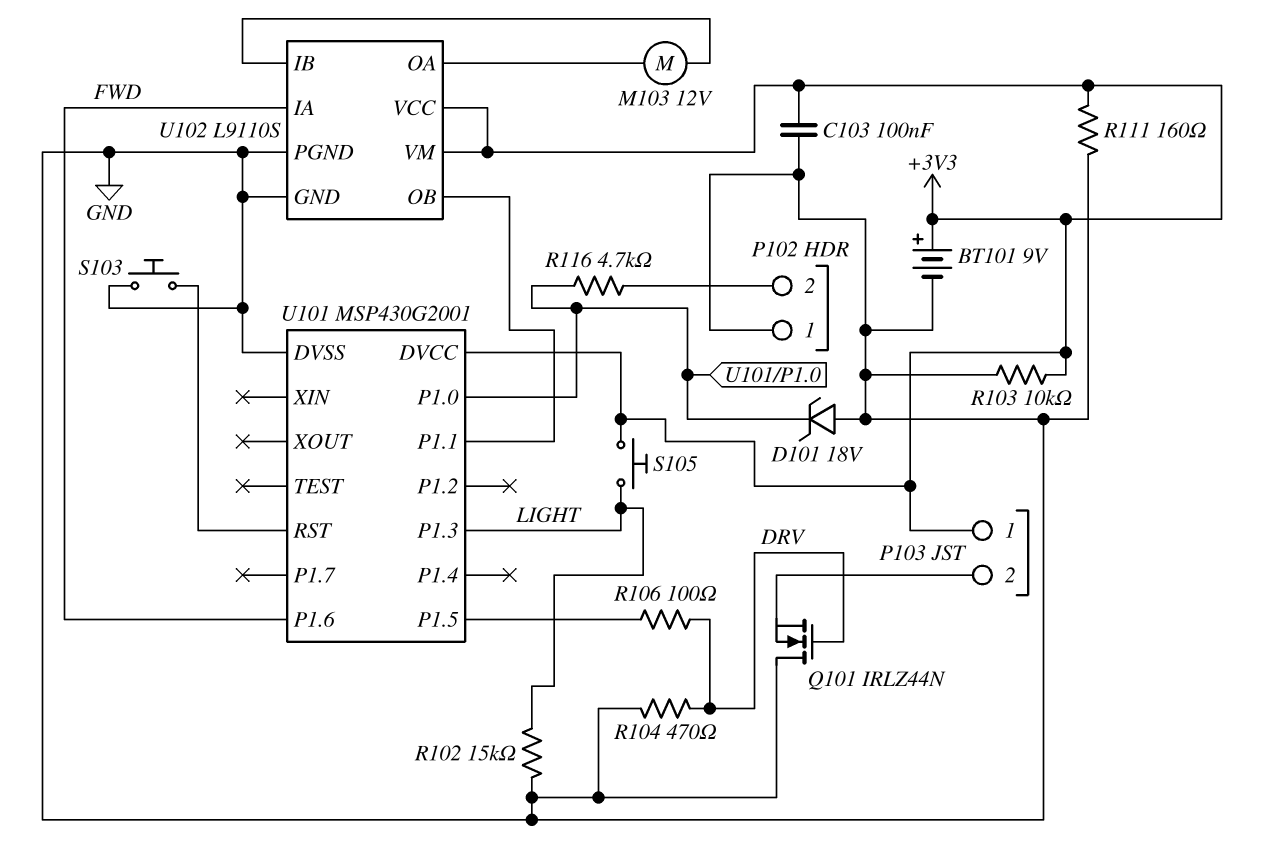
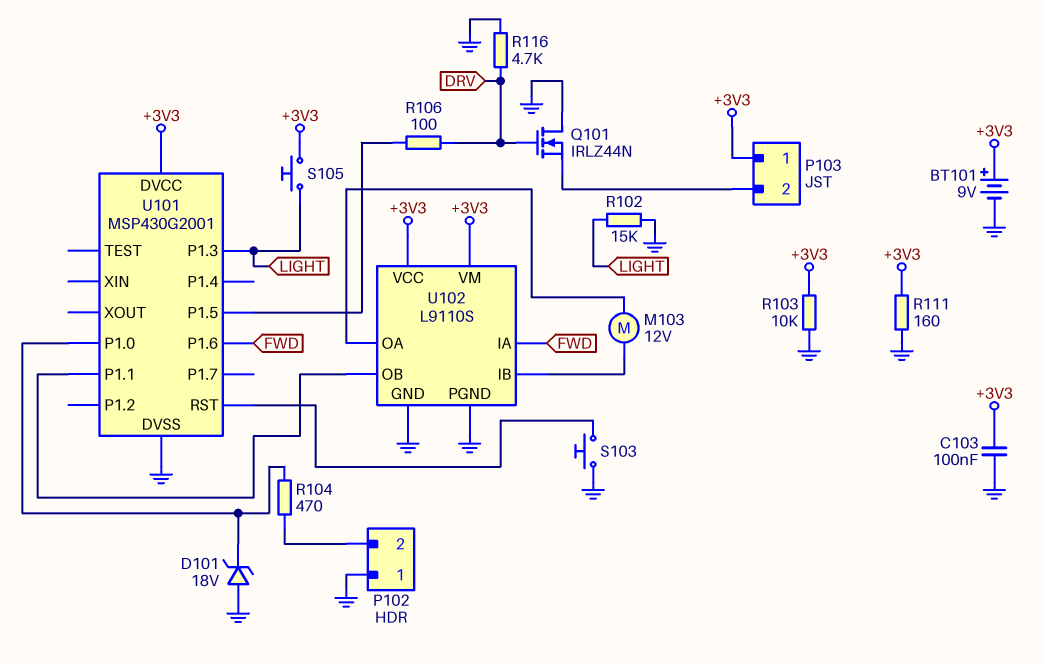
R104: 470 (DRV, GND) -> 470 (P102/2, U101/P1.0)
R116: 4.7k (P102/2, U101/P1.0) -> 4.7k (DRV, GND)

